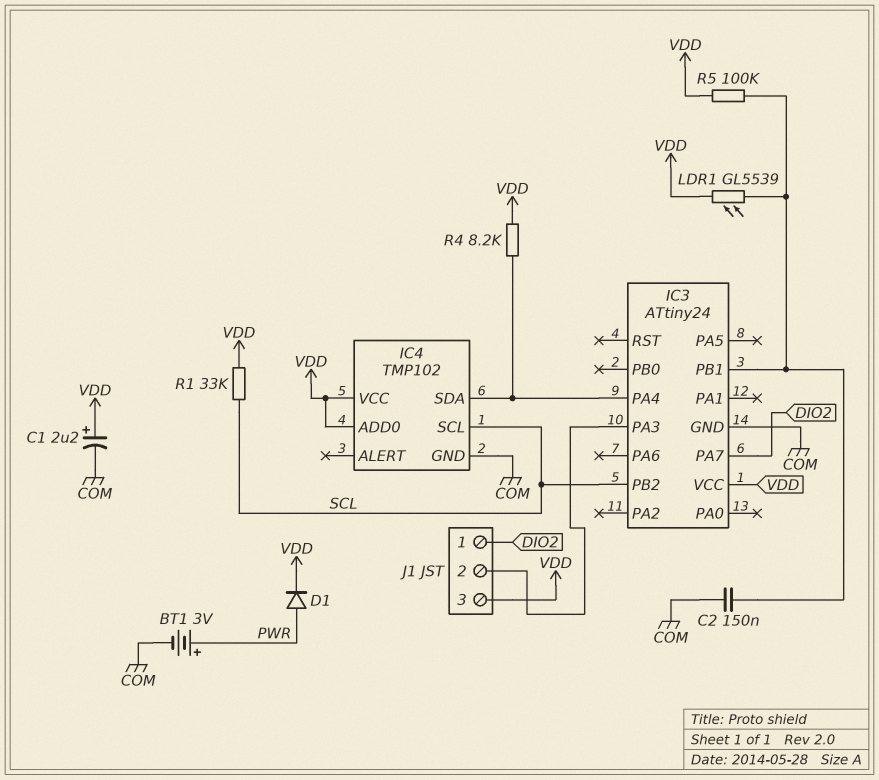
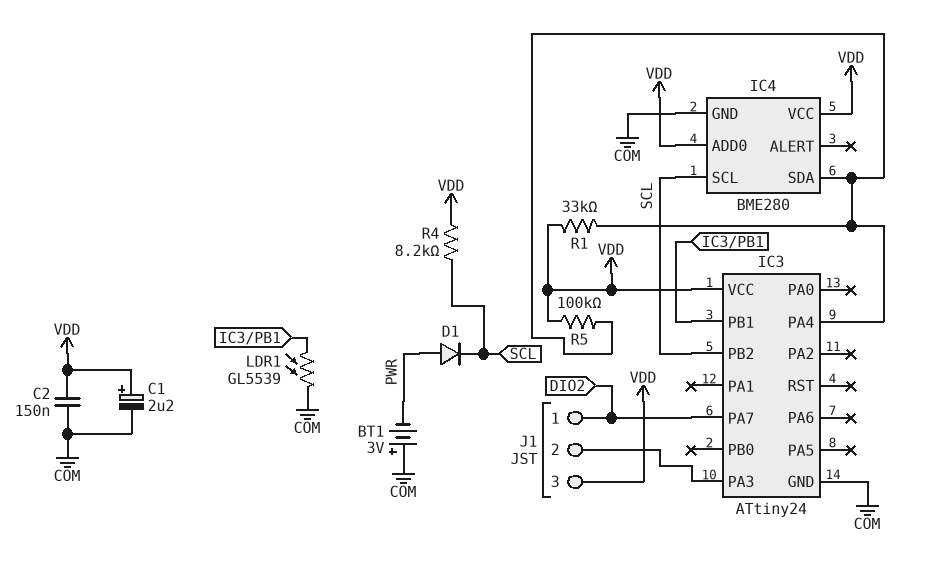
BT1: 3V (plus PWR, minus COM) -> 3V (plus COM, minus PWR)
C2: 150nF (COM, IC3/PB1) -> 150nF (COM, VDD)
D1: diode (A PWR, K VDD) -> diode (A PWR, K SCL)
IC4: TMP102 -> BME280
LDR1: GL5539 (IC3/PB1, VDD) -> GL5539 (COM, IC3/PB1)
R1: 33k (SCL, VDD) -> 33k (IC3/PA4, VDD)
R4: 8.2k (IC3/PA4, VDD) -> 8.2k (SCL, VDD)
R5: 100k (IC3/PB1, VDD) -> 100k (IC3/PA4, VDD)

